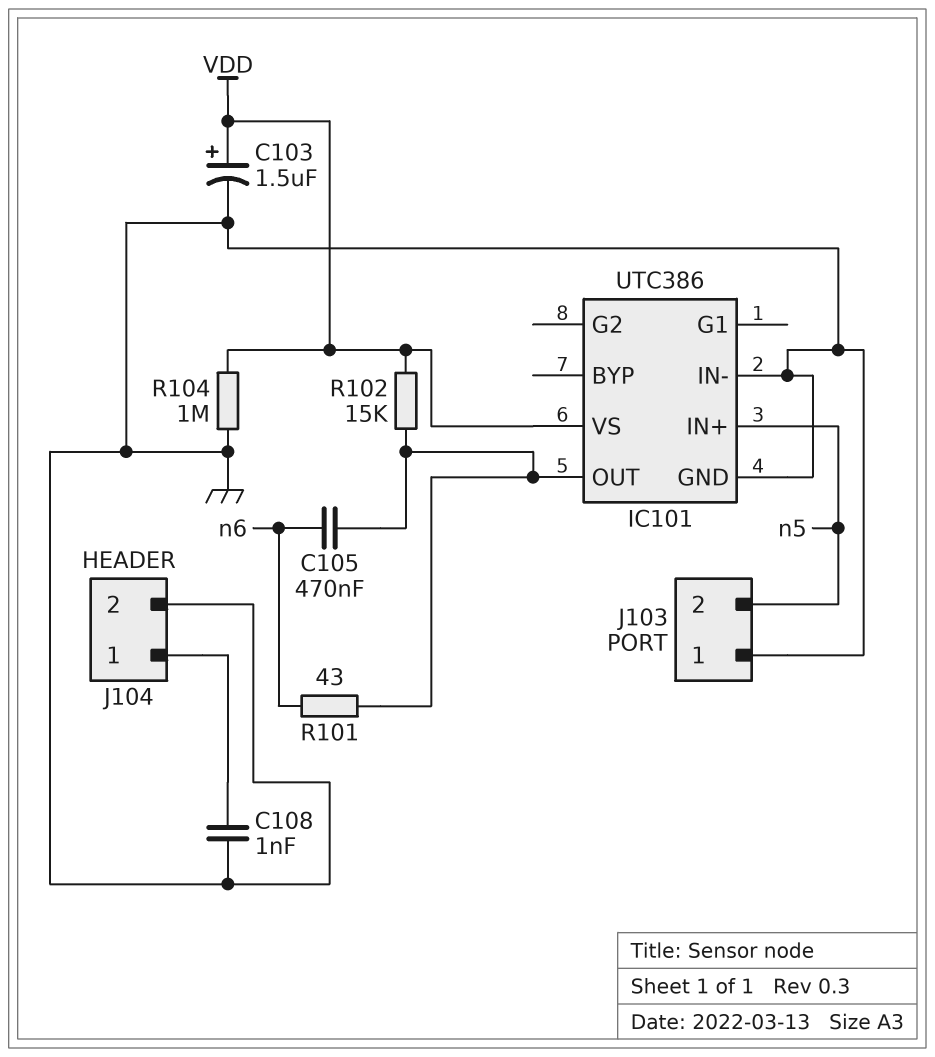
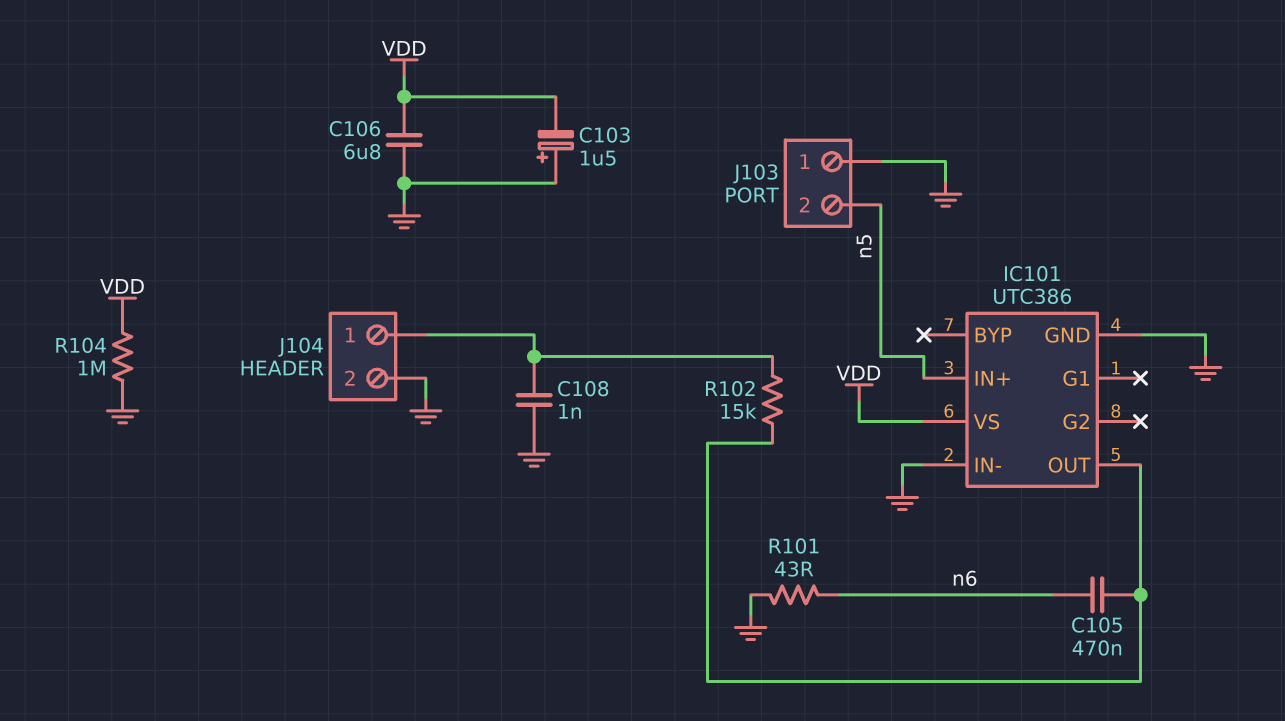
C103: 1.5uF (plus VDD, minus GND) -> 1.5uF (plus GND, minus VDD)
C106: none -> 6.8uF (GND, VDD)
R101: 43 (IC101/OUT, n6) -> 43 (GND, n6)
R102: 15k (IC101/OUT, VDD) -> 15k (IC101/OUT, J104/1)

